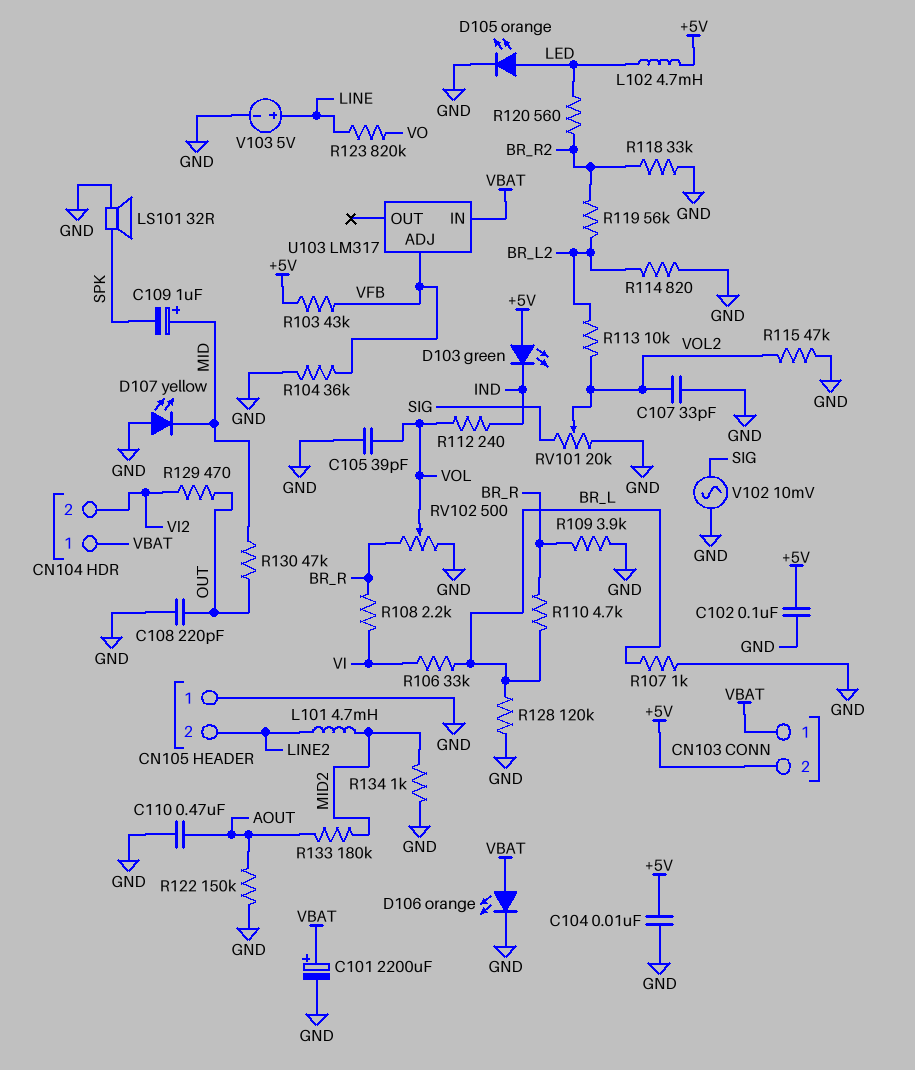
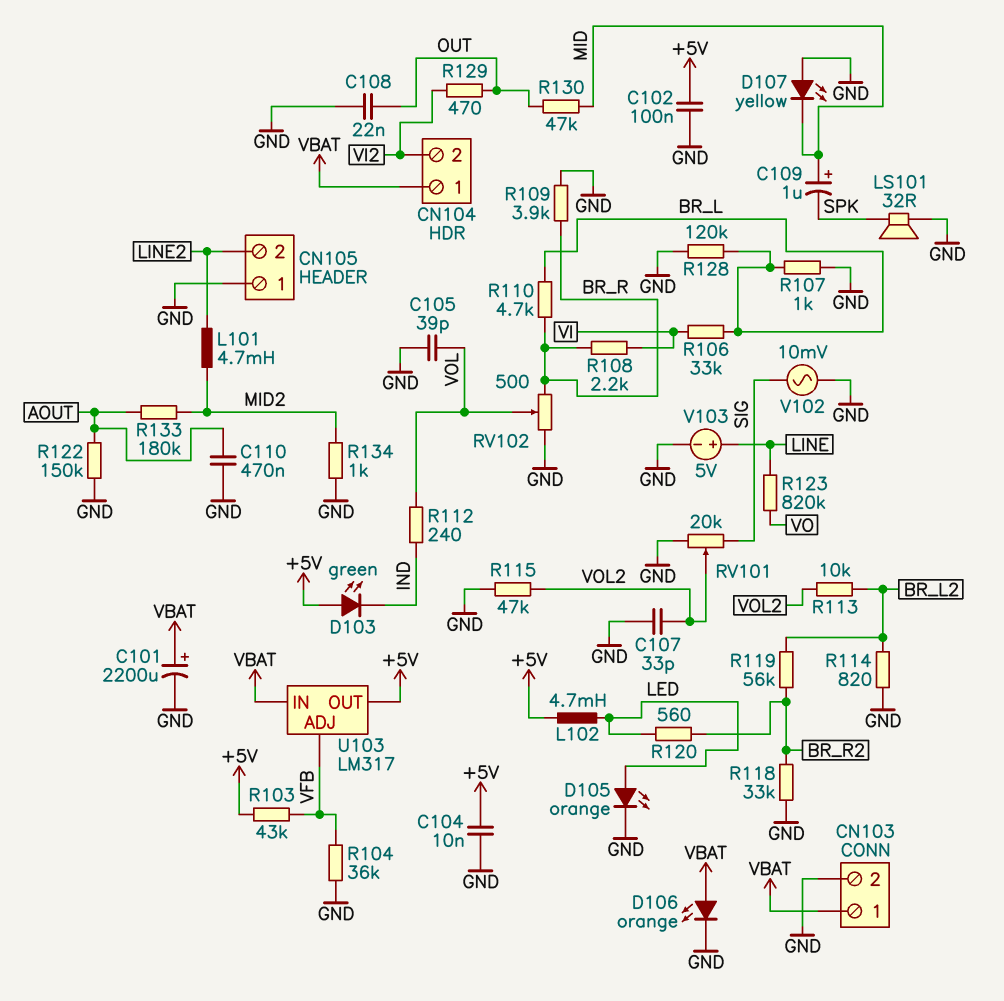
C108: 220pF (GND, OUT) -> 22nF (GND, OUT)
CN103 pin 2: +5V -> GND
U103 pin OUT: none -> +5V

